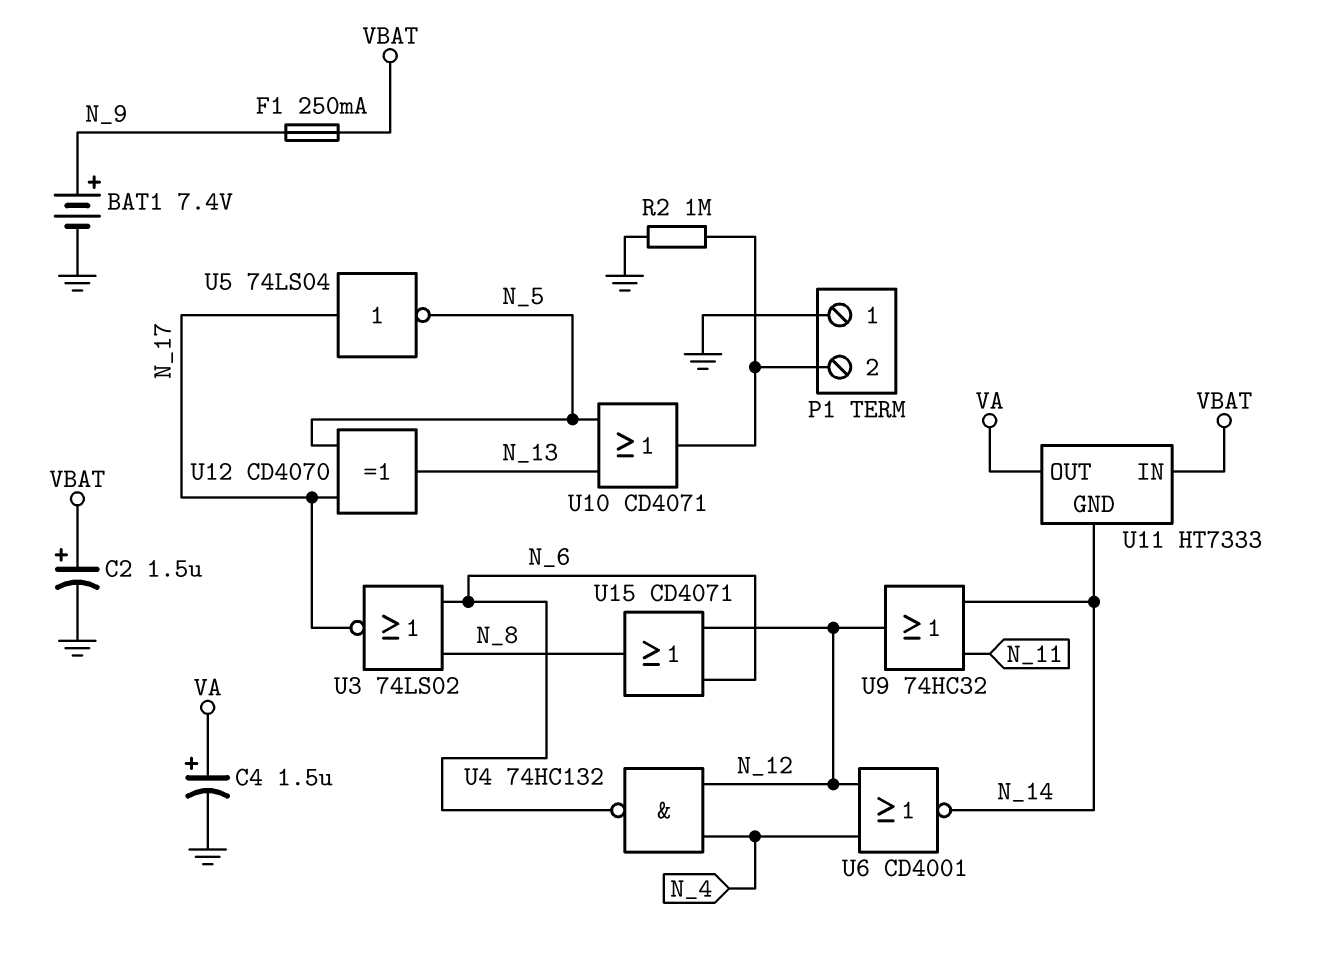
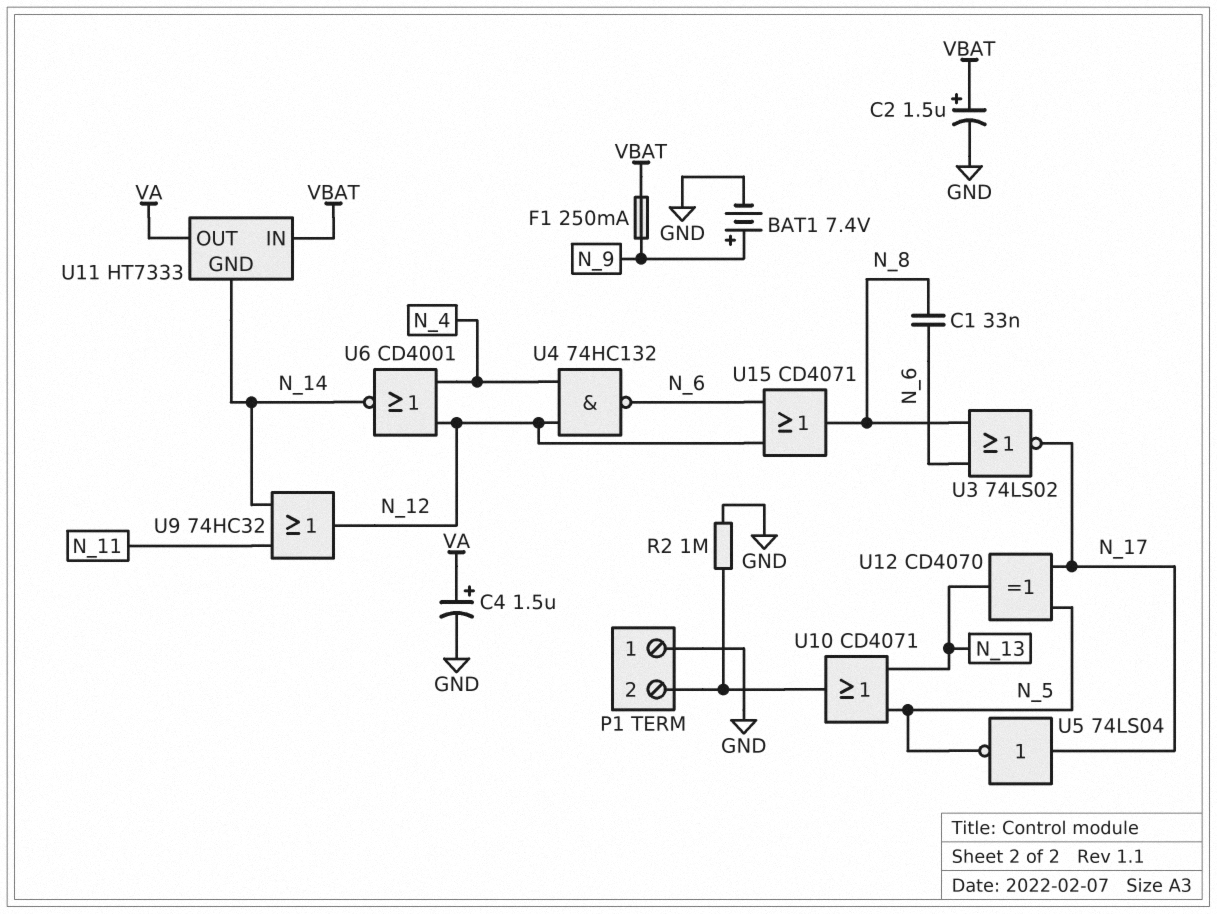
C1: none -> 33nF (N_6, N_8)

